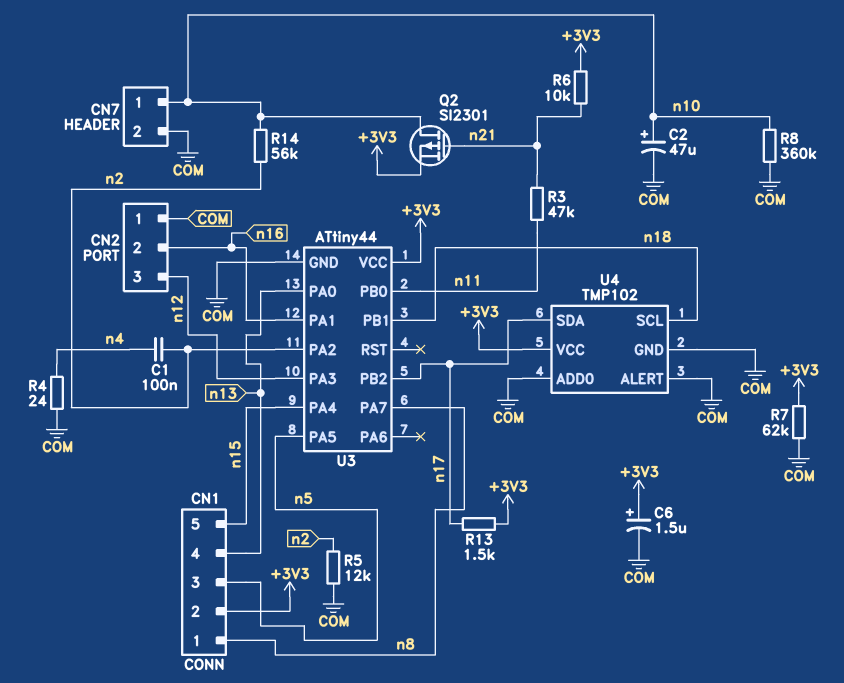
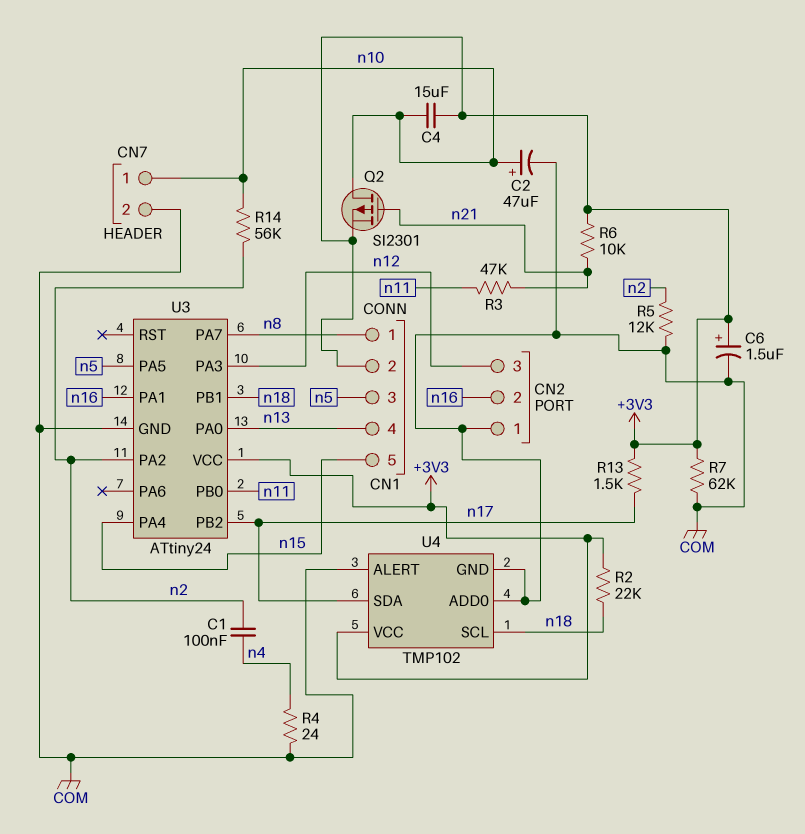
C4: none -> 15uF (+3V3, n10)
R2: none -> 22k (+3V3, n18)
R8: 360k (COM, n10) -> none
U3: ATtiny44 -> ATtiny24

